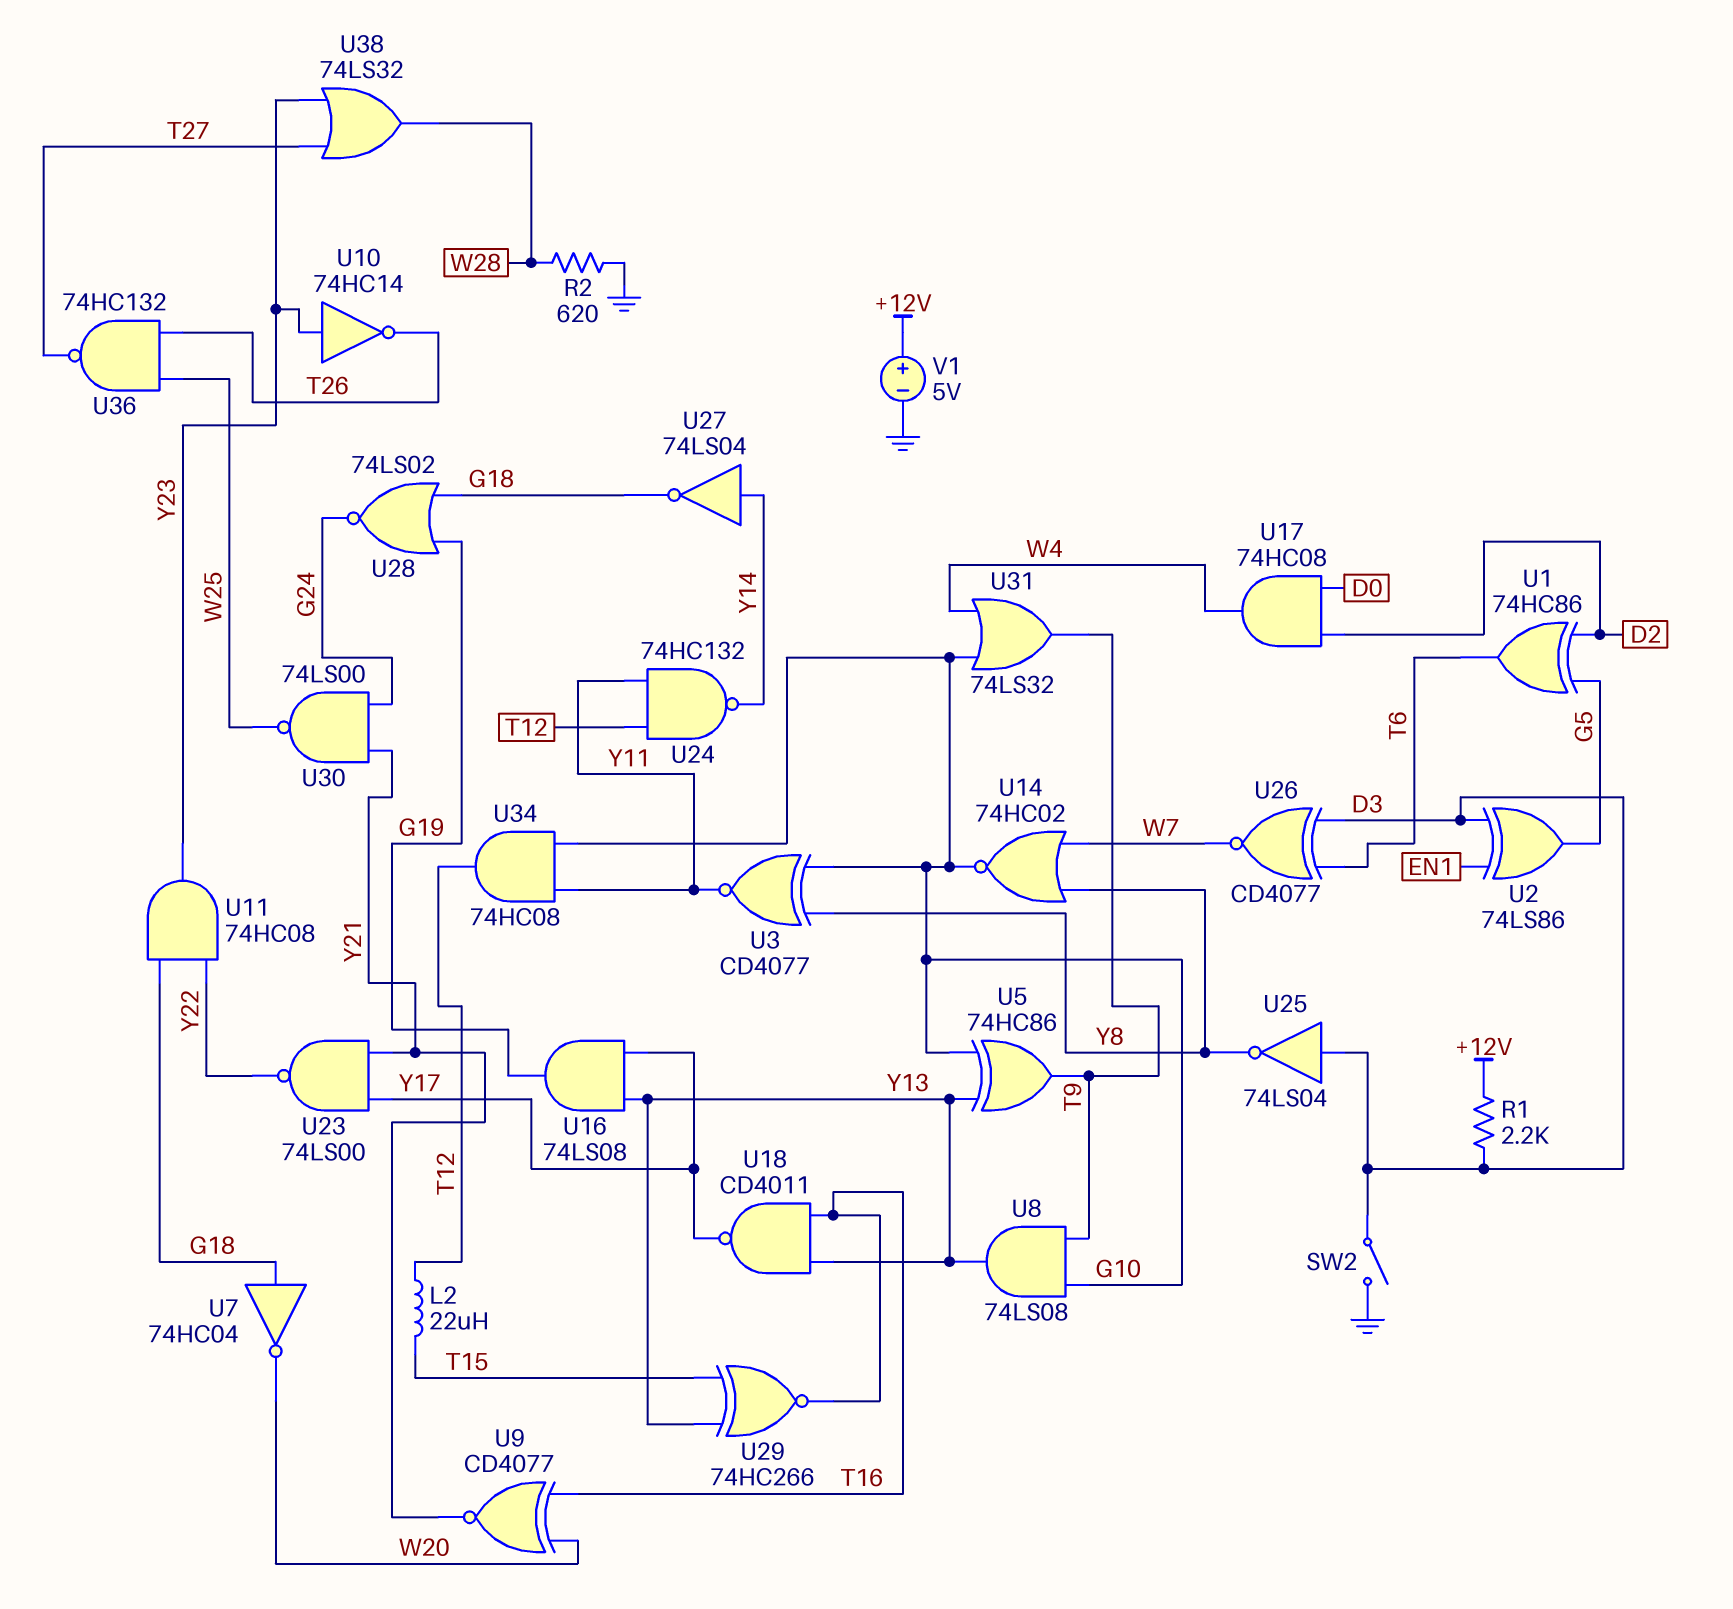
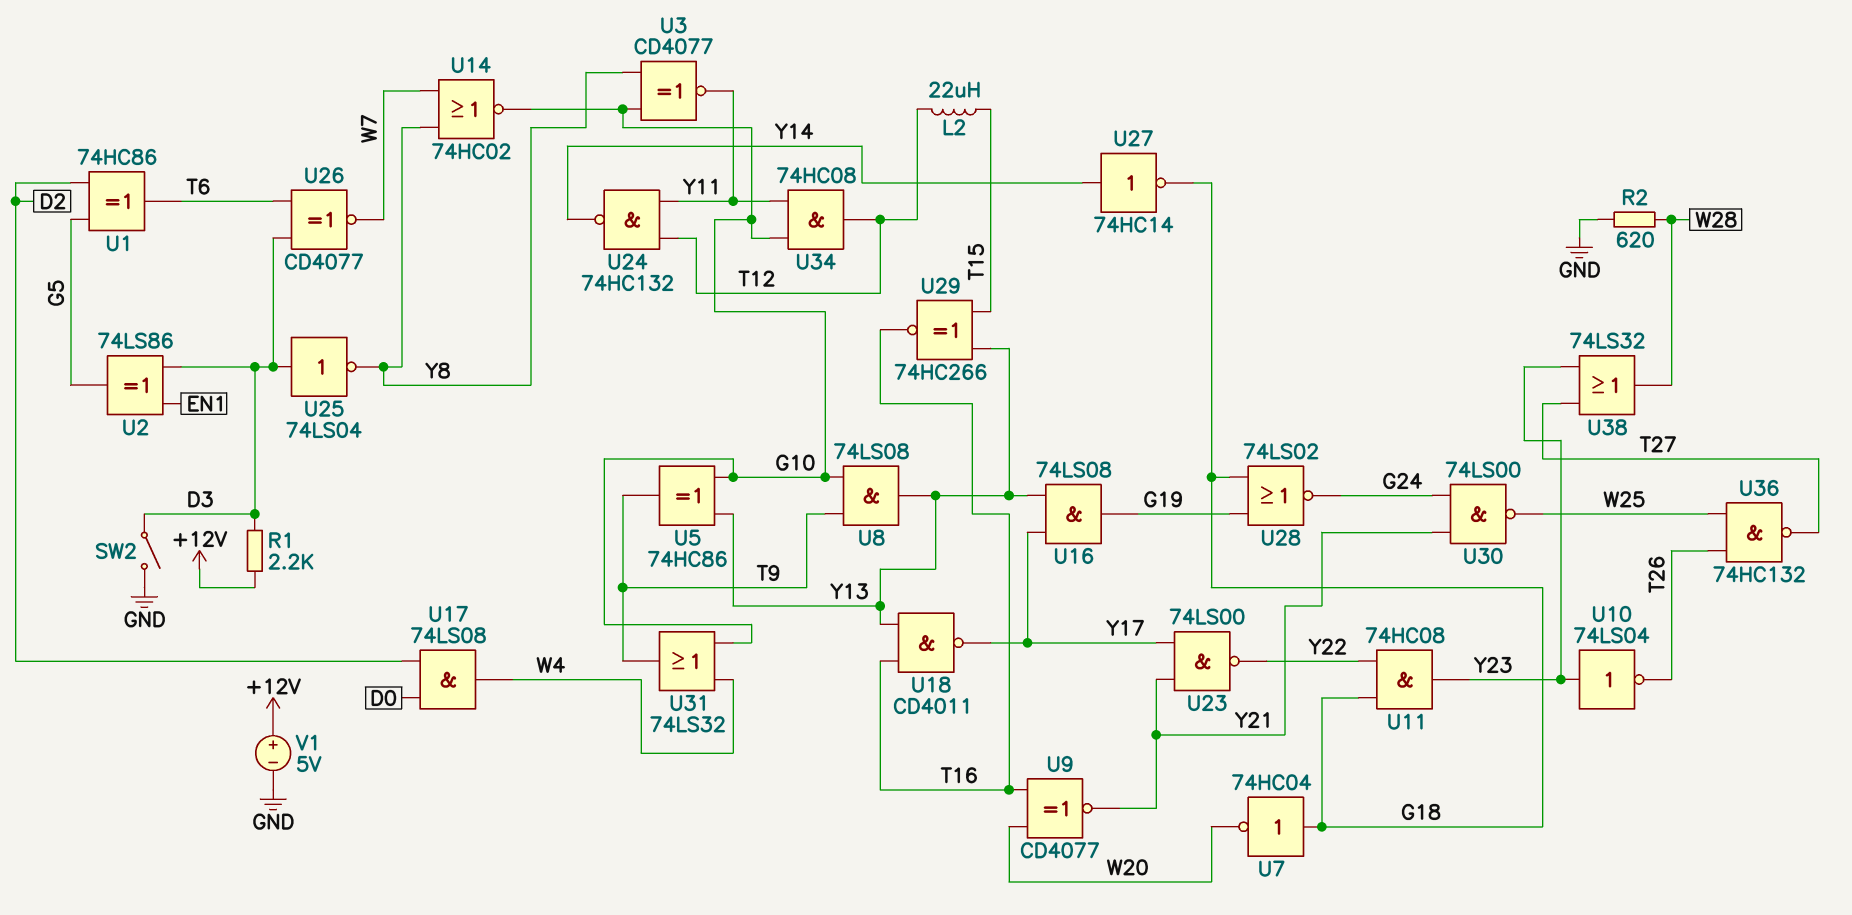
U10: NOT 74HC14 (in Y23, out T26) -> NOT 74LS04 (in Y23, out T26)
U17: AND 74HC08 (in D0, in D2, out W4) -> AND 74LS08 (in D0, in D2, out W4)
U27: NOT 74LS04 (in Y14, out G18) -> NOT 74HC14 (in Y14, out G18)

